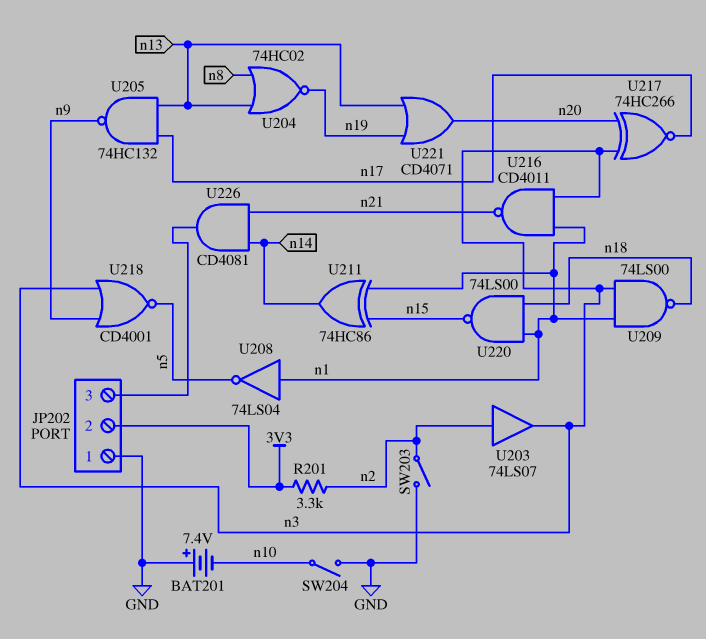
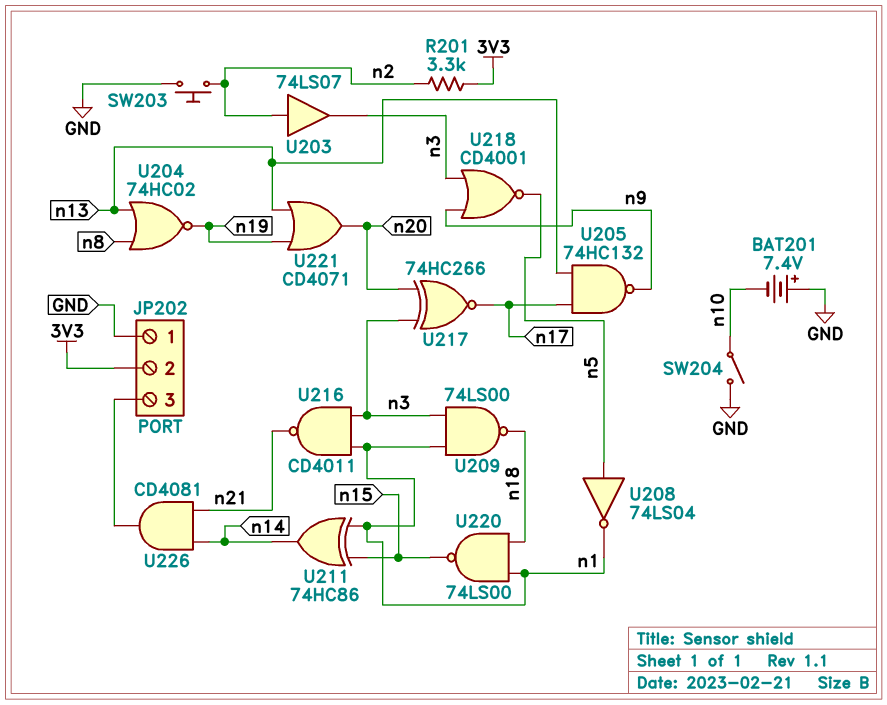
SW203: switch (GND, n2) -> button (GND, n2)
U208: NOT 74LS04 (in n1, out n5) -> NOT 74LS04 (in n5, out n1)

